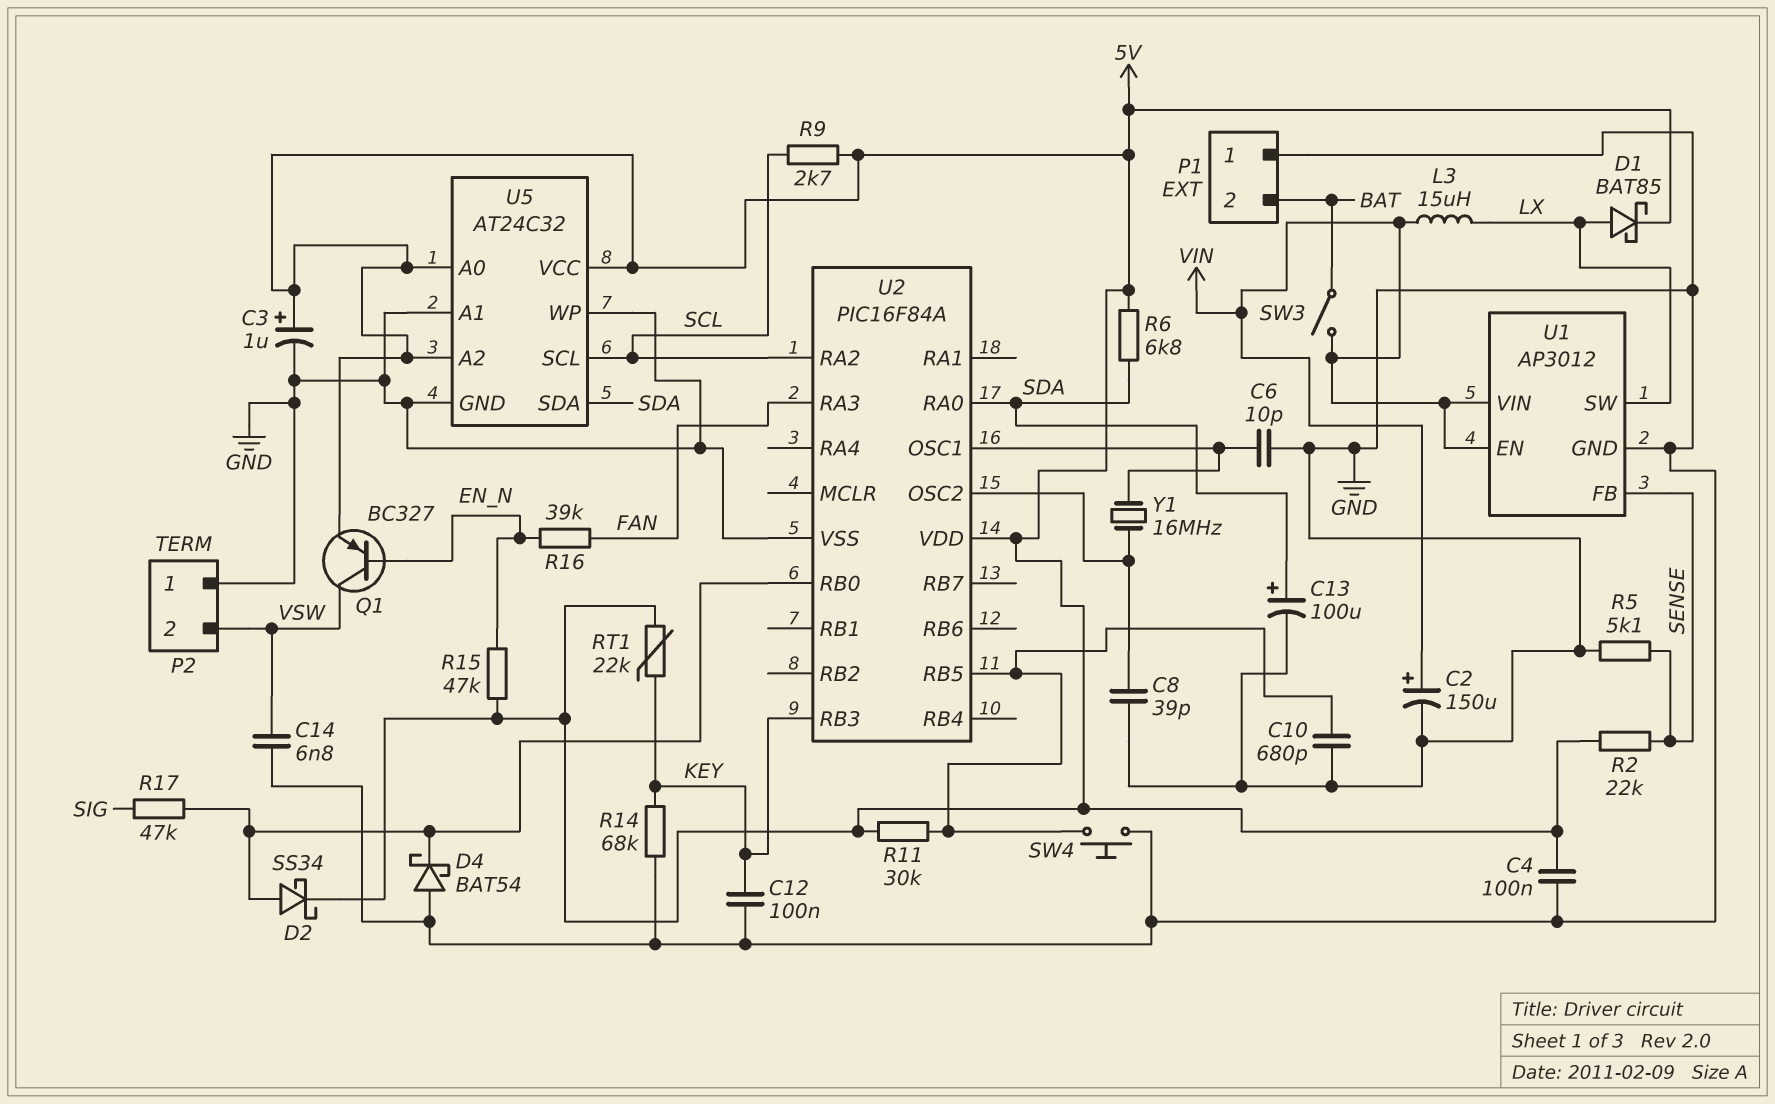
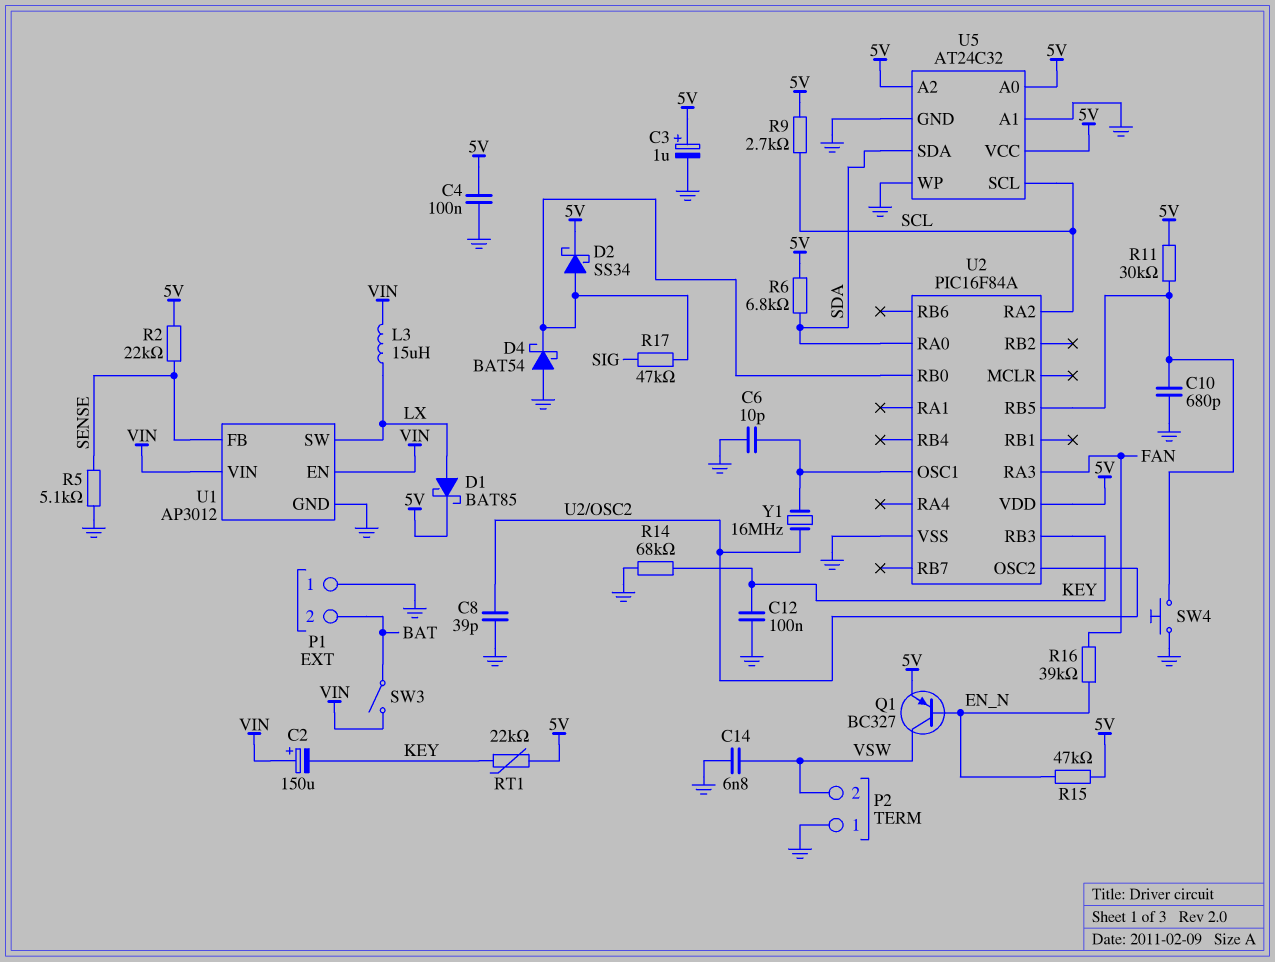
C2: 150uF (plus VIN, minus GND) -> 150uF (plus VIN, minus KEY)
C13: 100uF (plus SDA, minus GND) -> none

